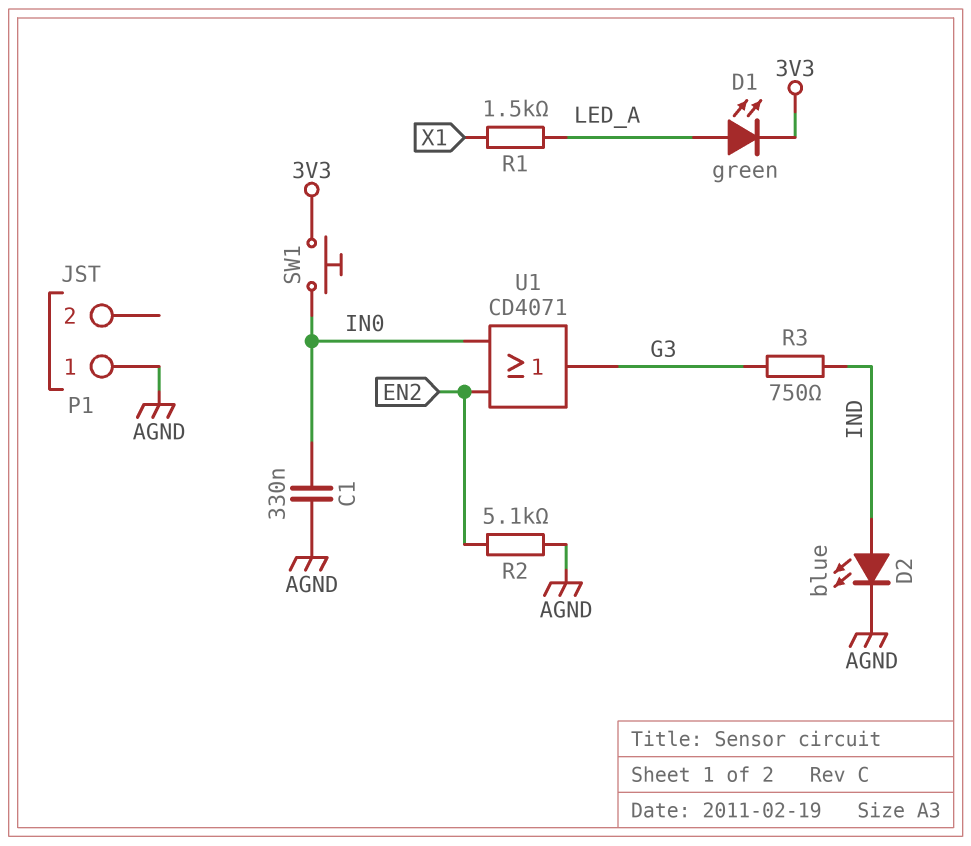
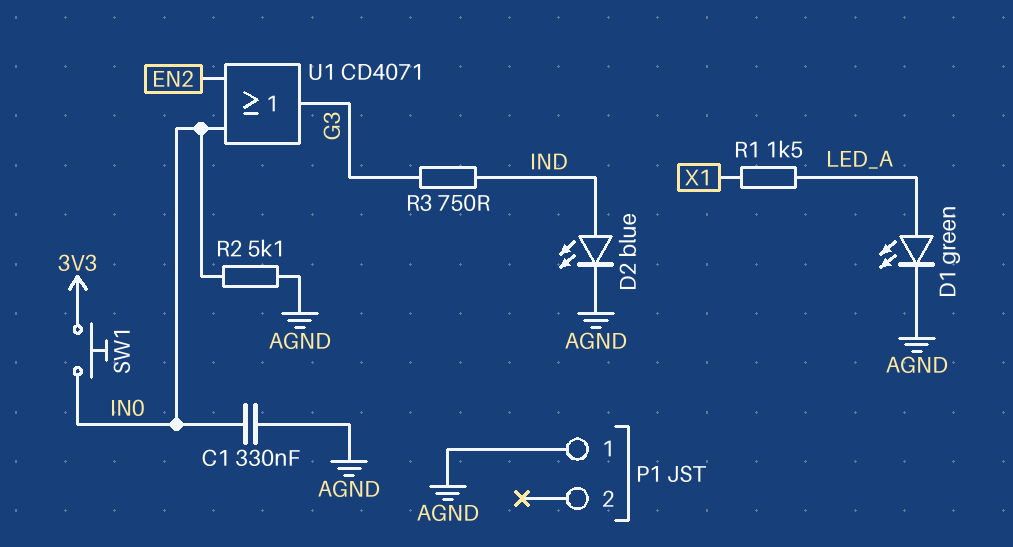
D1: LED green (A LED_A, K 3V3) -> LED green (A LED_A, K AGND)
R2: 5.1k (AGND, EN2) -> 5.1k (AGND, IN0)

